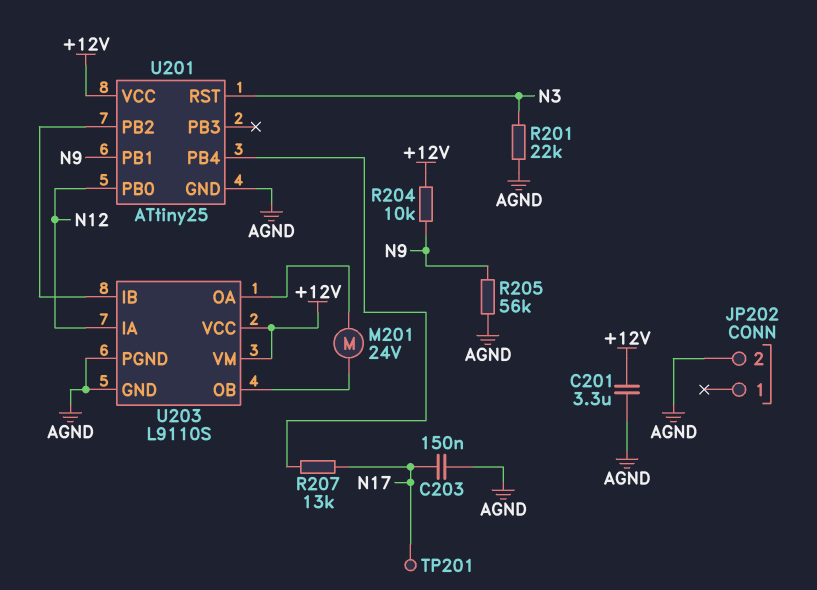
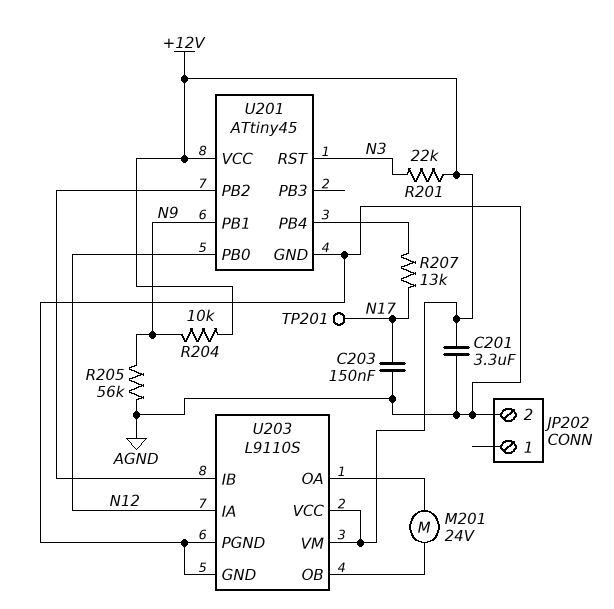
R201: 22k (AGND, N3) -> 22k (+12V, N3)
U201: ATtiny25 -> ATtiny45

